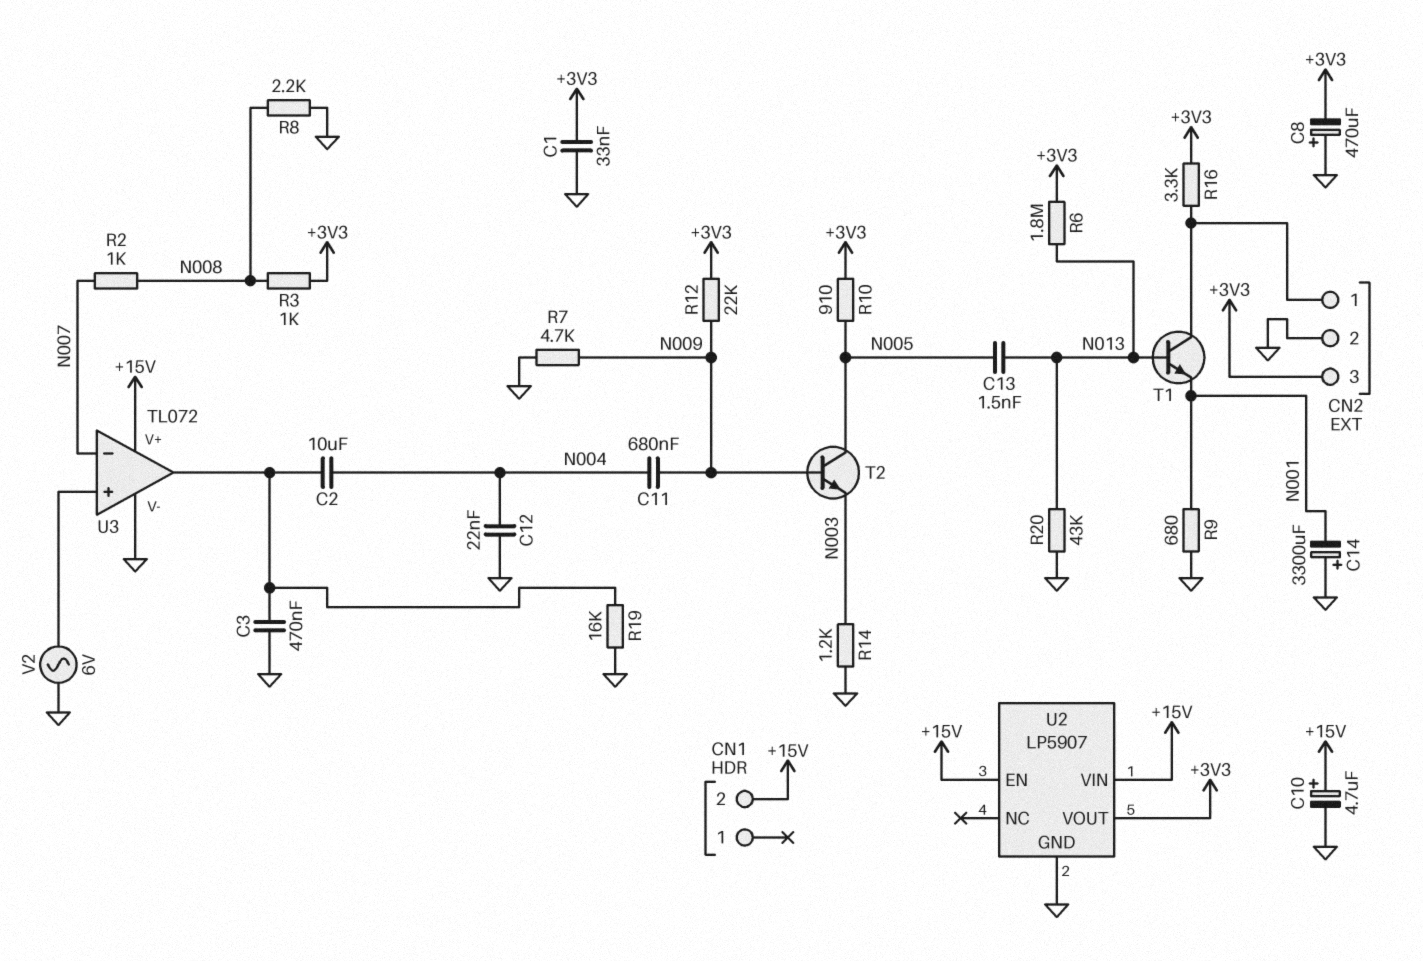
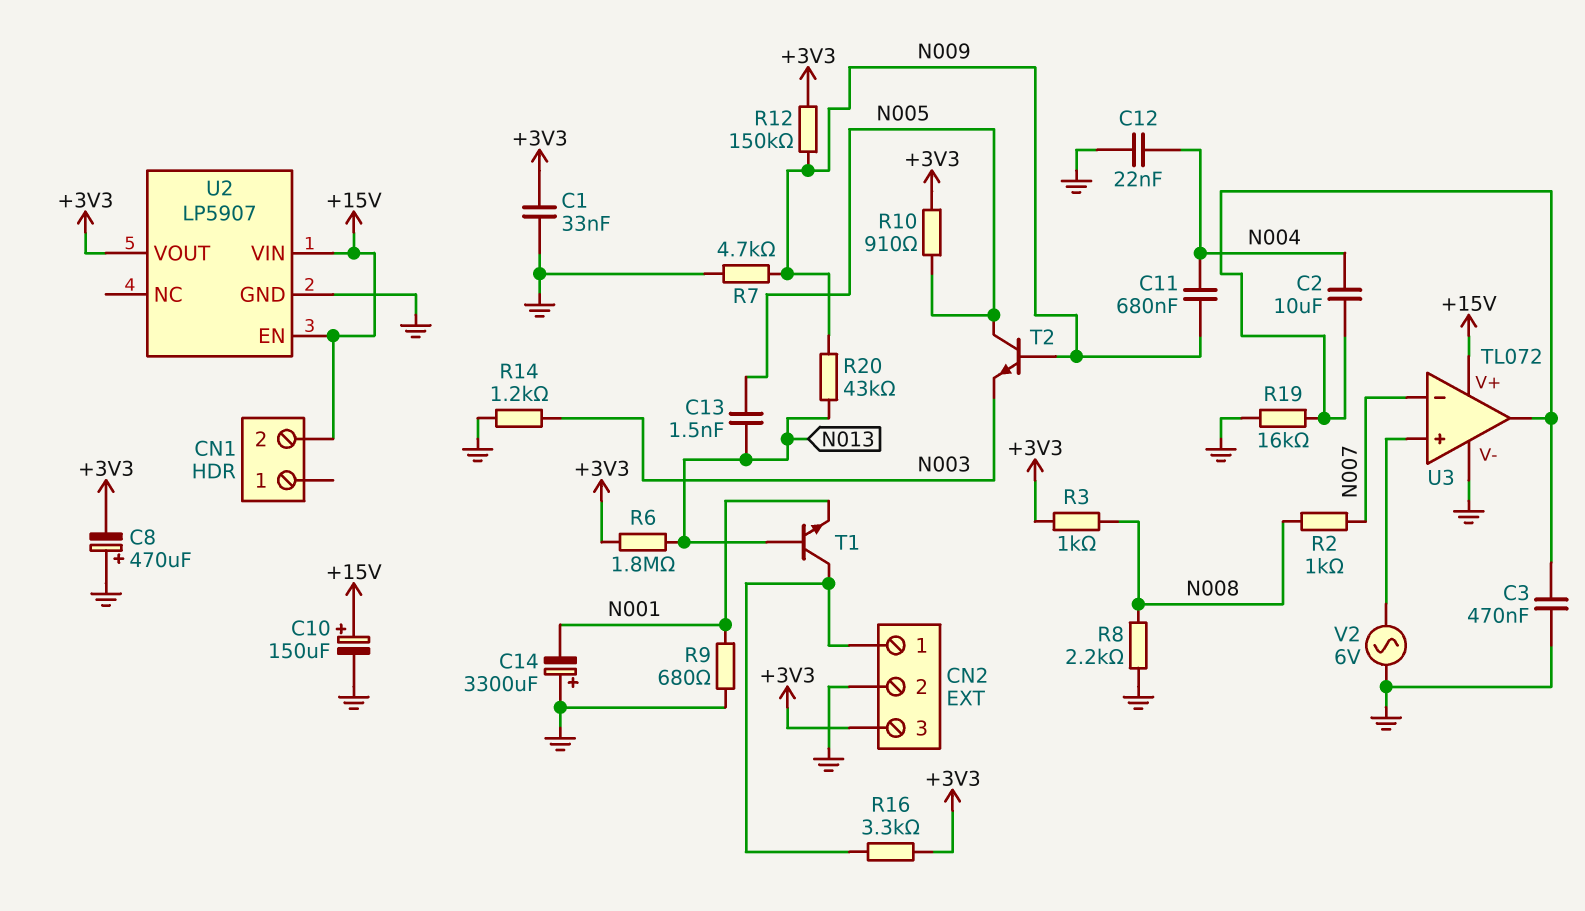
C10: 4.7uF (plus +15V, minus GND) -> 150uF (plus +15V, minus GND)
R12: 22k (+3V3, N009) -> 150k (+3V3, N009)
R20: 43k (GND, N013) -> 43k (N009, N013)

